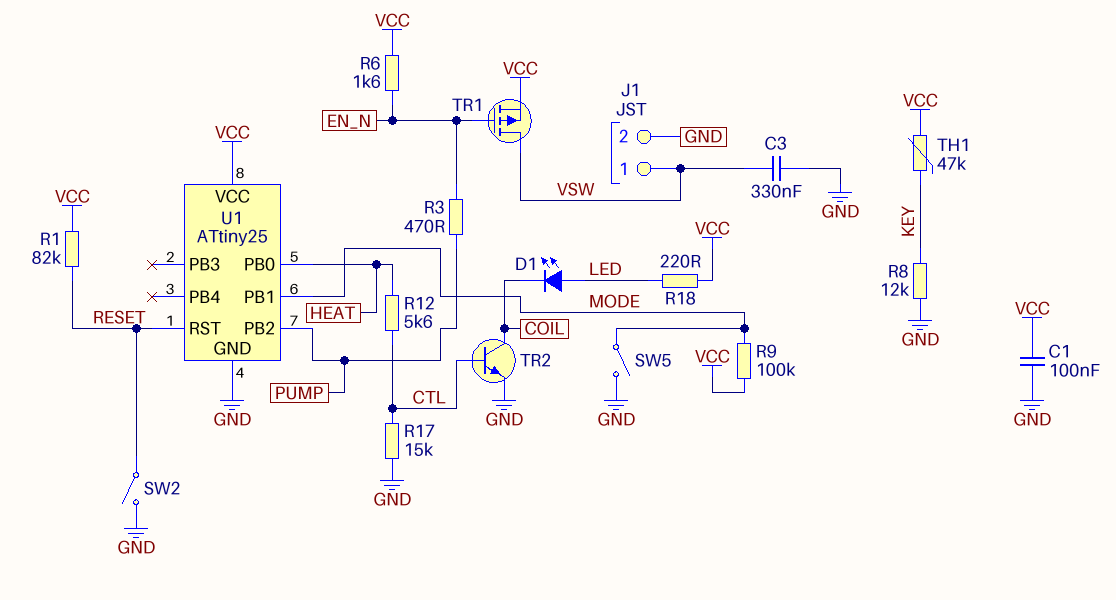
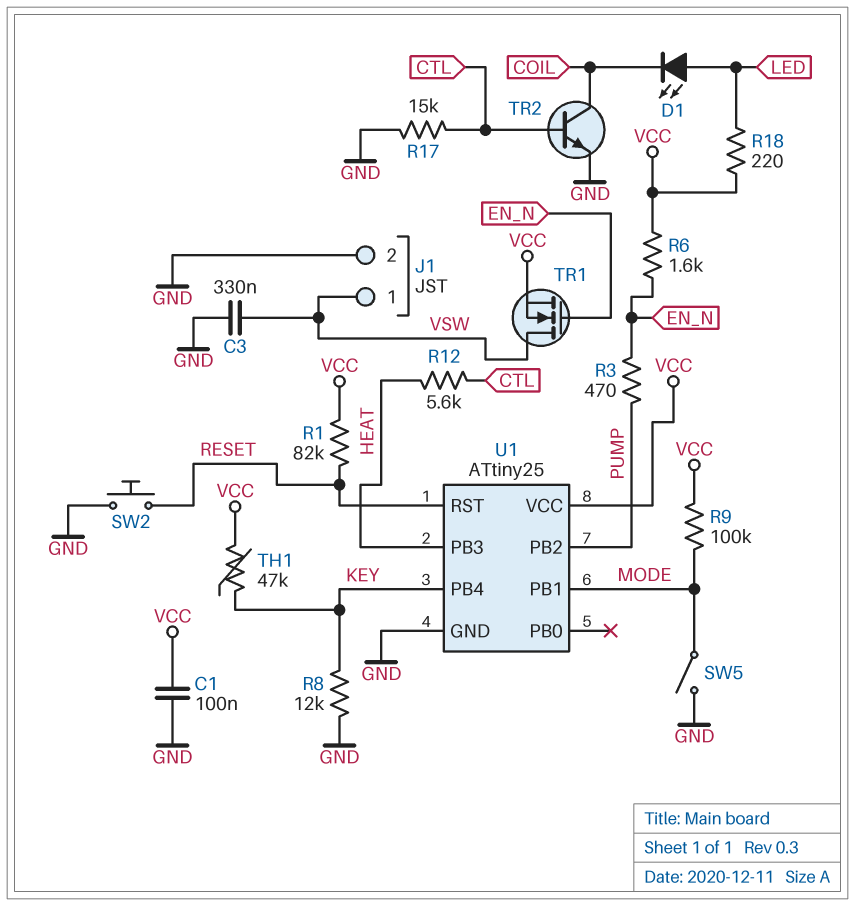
SW2: switch (GND, RESET) -> button (GND, RESET)
TR1: PMOS (G EN_N, D VSW, S VCC) -> NMOS (G EN_N, D VSW, S VCC)
U1 pin PB0: HEAT -> none
U1 pin PB3: none -> HEAT
U1 pin PB4: none -> KEY

